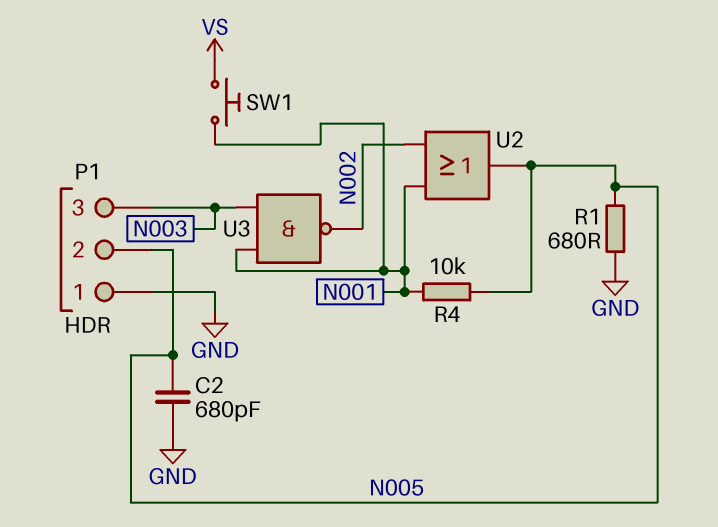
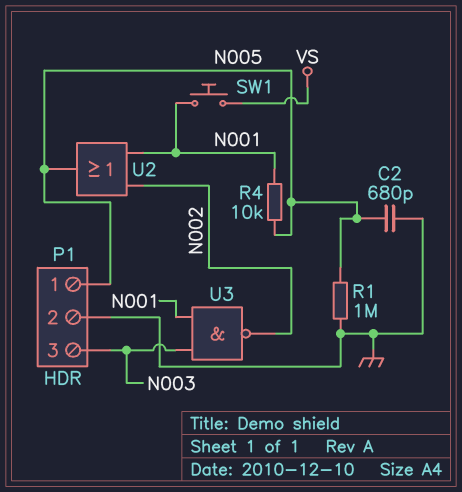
P1 pin 1: GND -> N005
P1 pin 2: N005 -> GND
R1: 680 (GND, N005) -> 1M (GND, N005)

